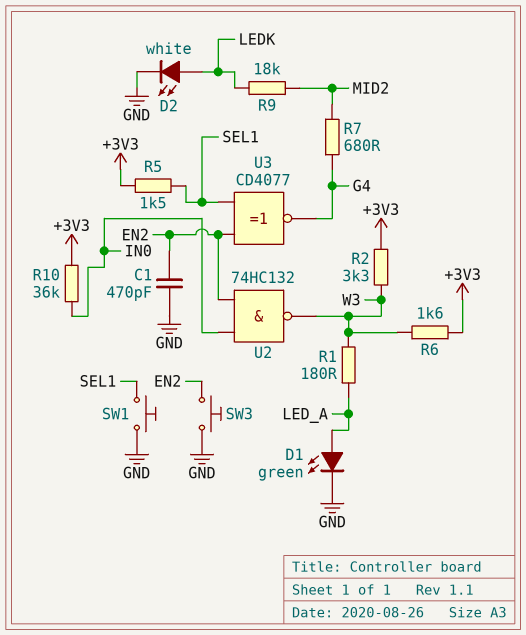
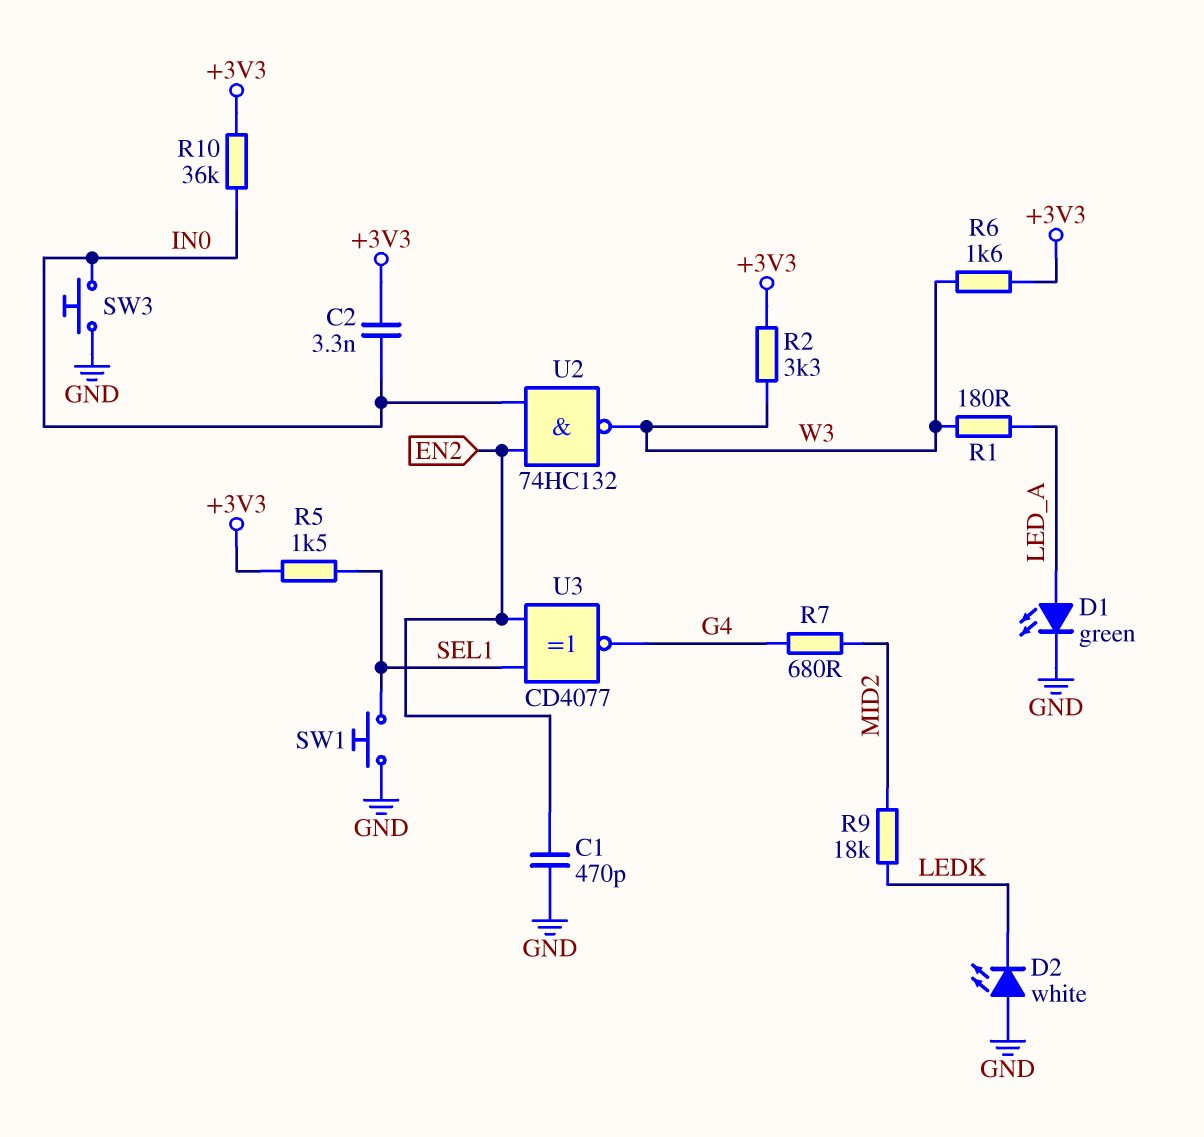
C2: none -> 3.3nF (+3V3, IN0)
D2: LED white (A LEDK, K GND) -> LED white (A GND, K LEDK)
SW3: button (EN2, GND) -> button (GND, IN0)

